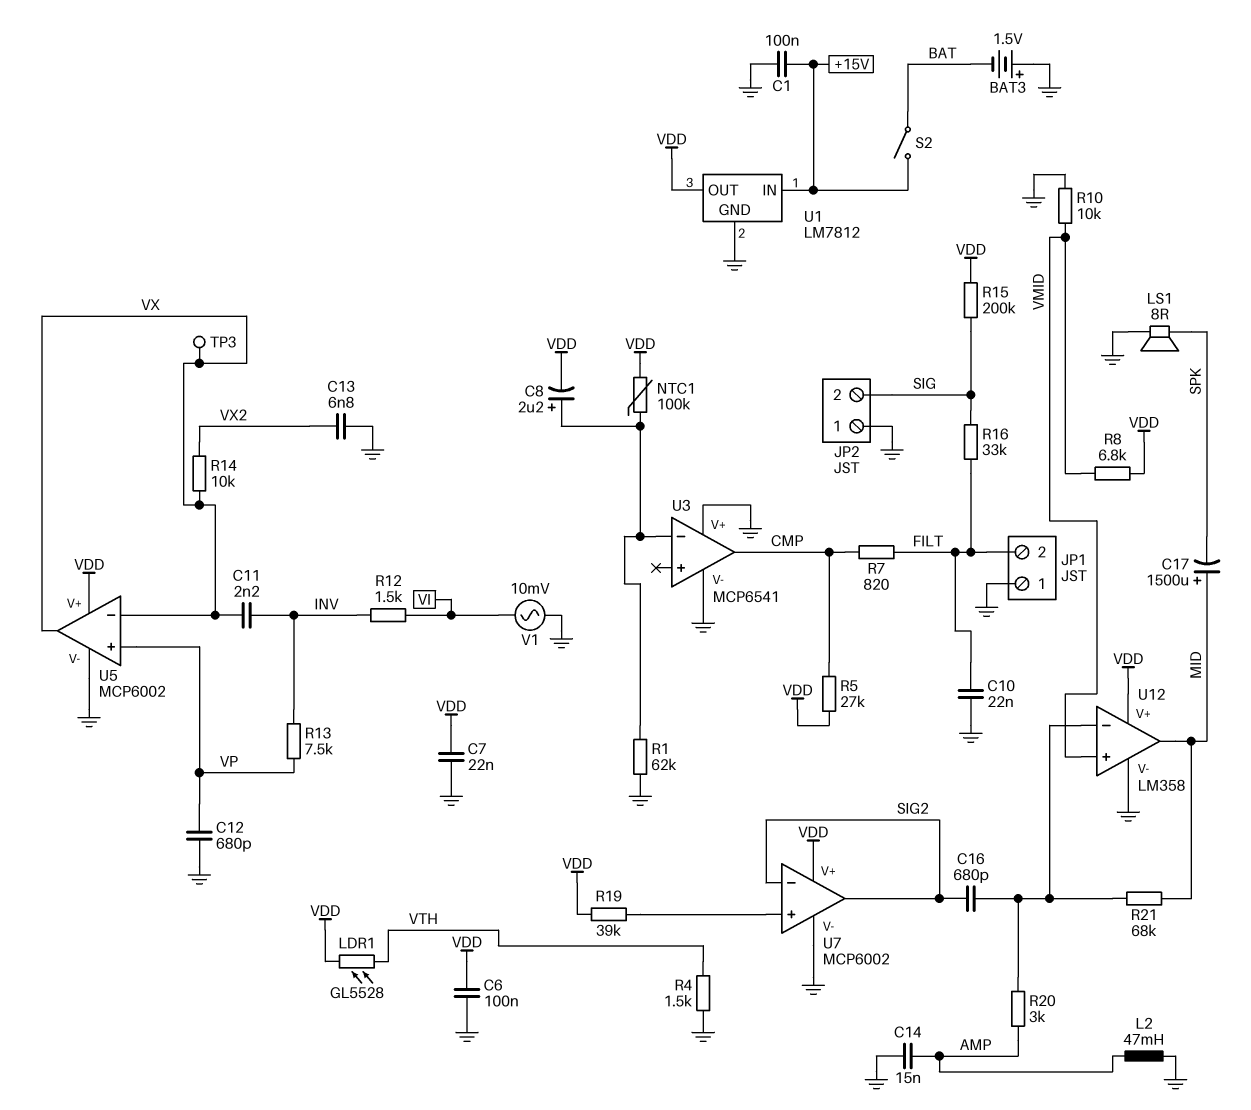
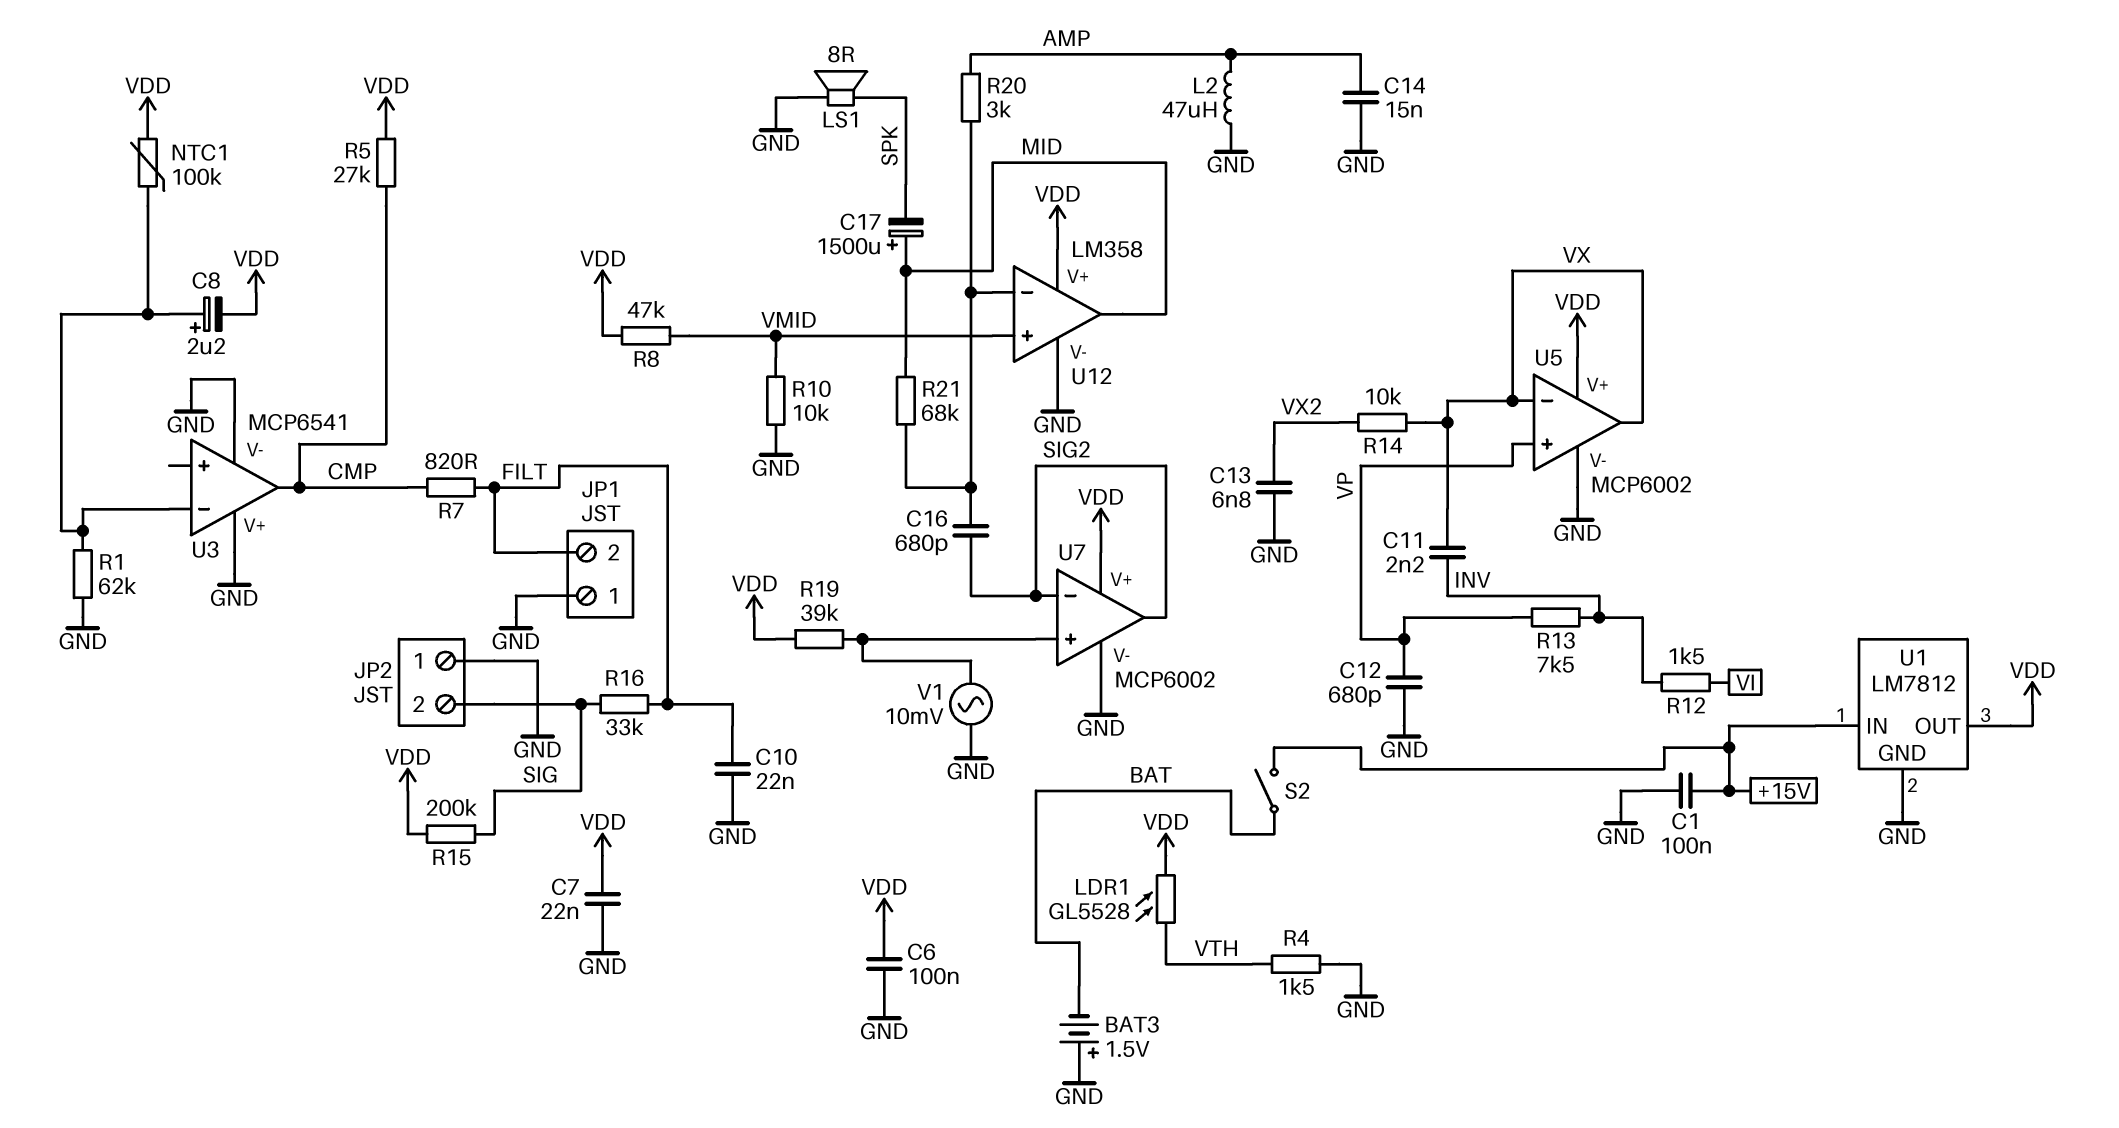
L2: 47mH (AMP, GND) -> 47uH (AMP, GND)
R8: 6.8k (VDD, VMID) -> 47k (VDD, VMID)
TP3: test point (VX) -> none
V1: AC 10mV (GND, VI) -> AC 10mV (GND, U7/in+)

